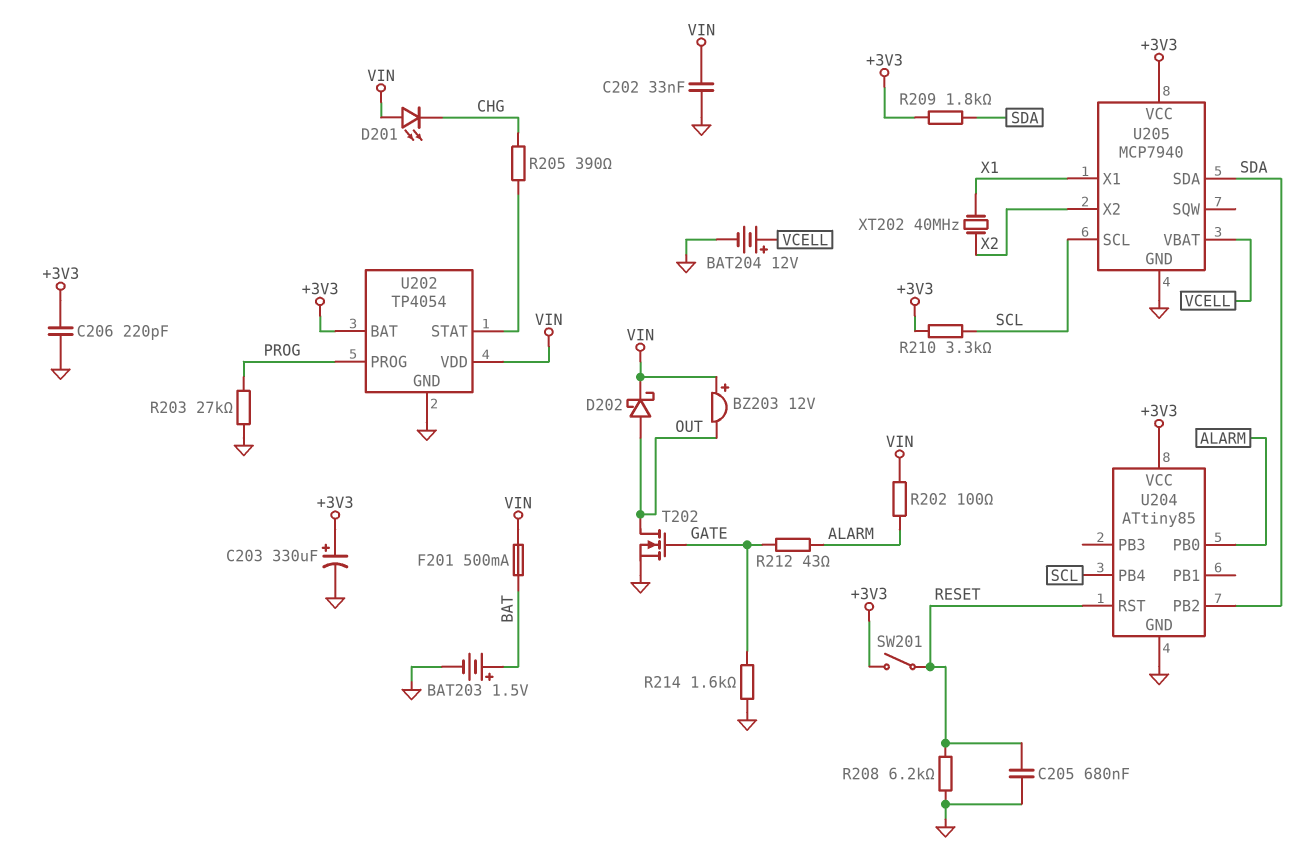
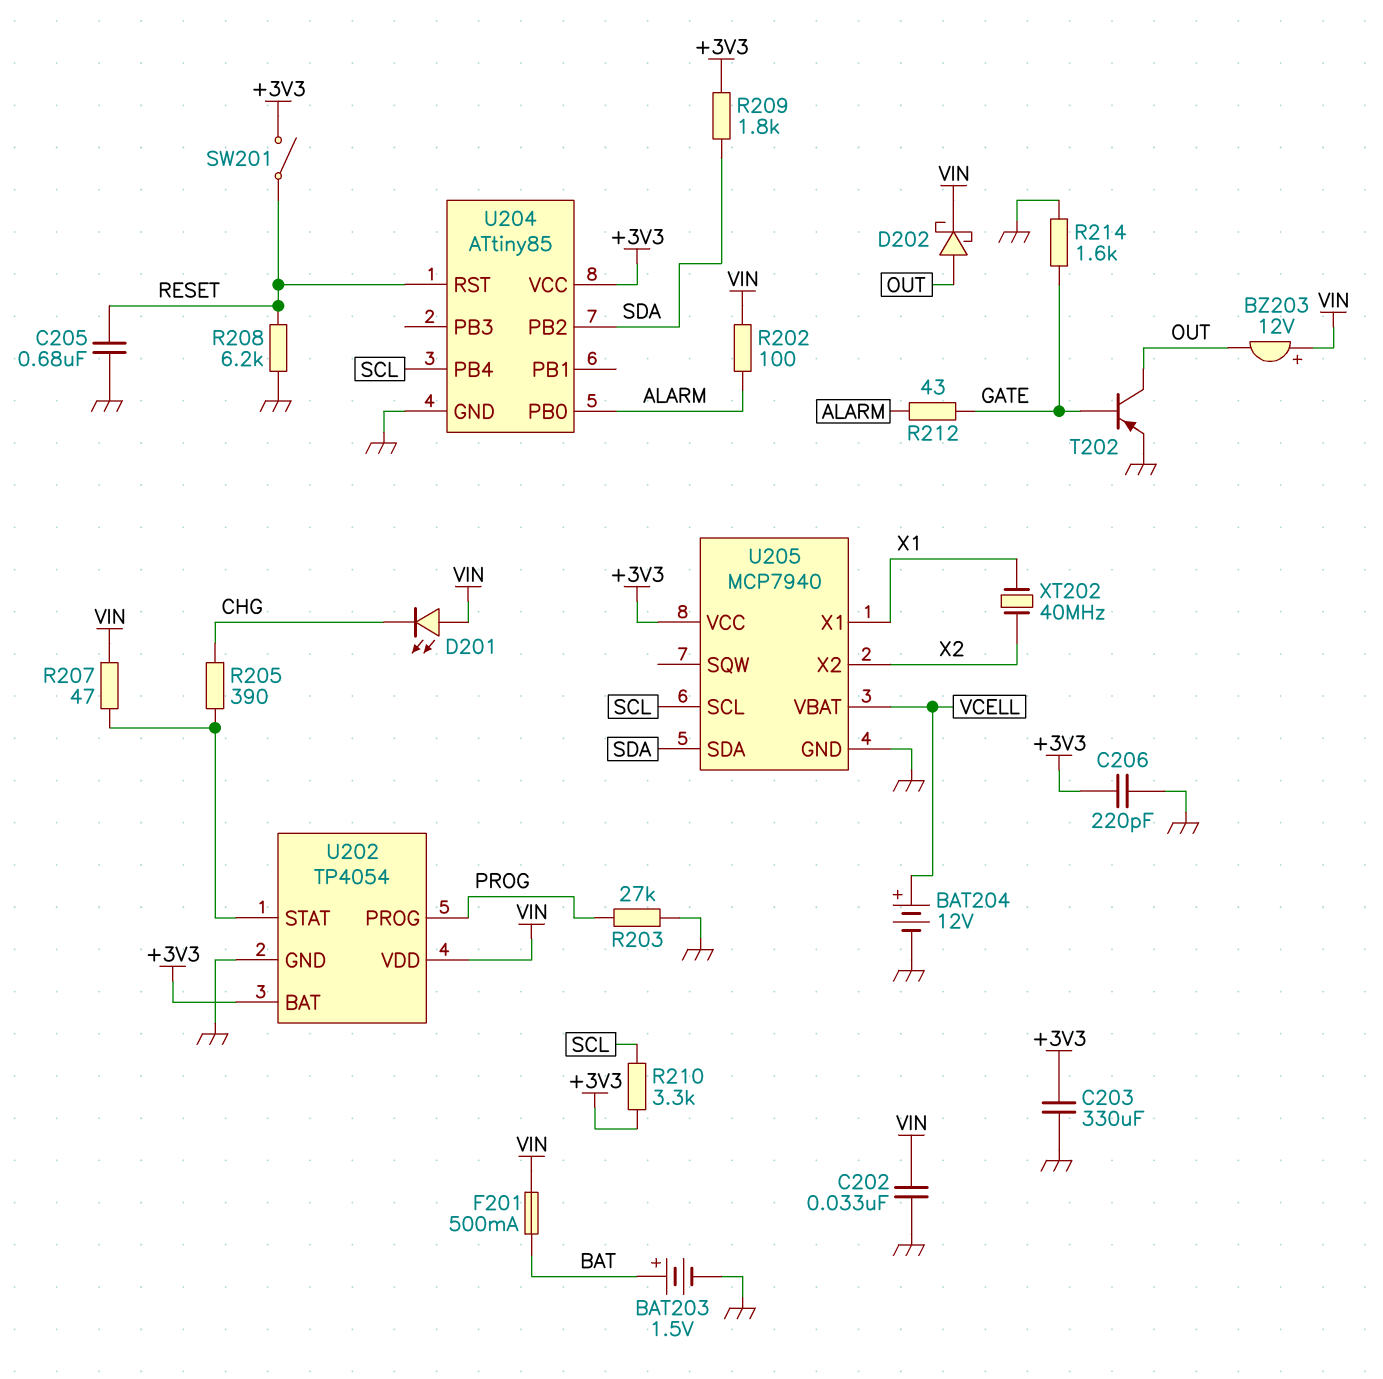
C203: 330uF (plus +3V3, minus GND) -> 330uF (+3V3, GND)
R207: none -> 47 (U202/STAT, VIN)
T202: NMOS (G GATE, D OUT, S GND) -> PNP (B GATE, C OUT, E GND)

